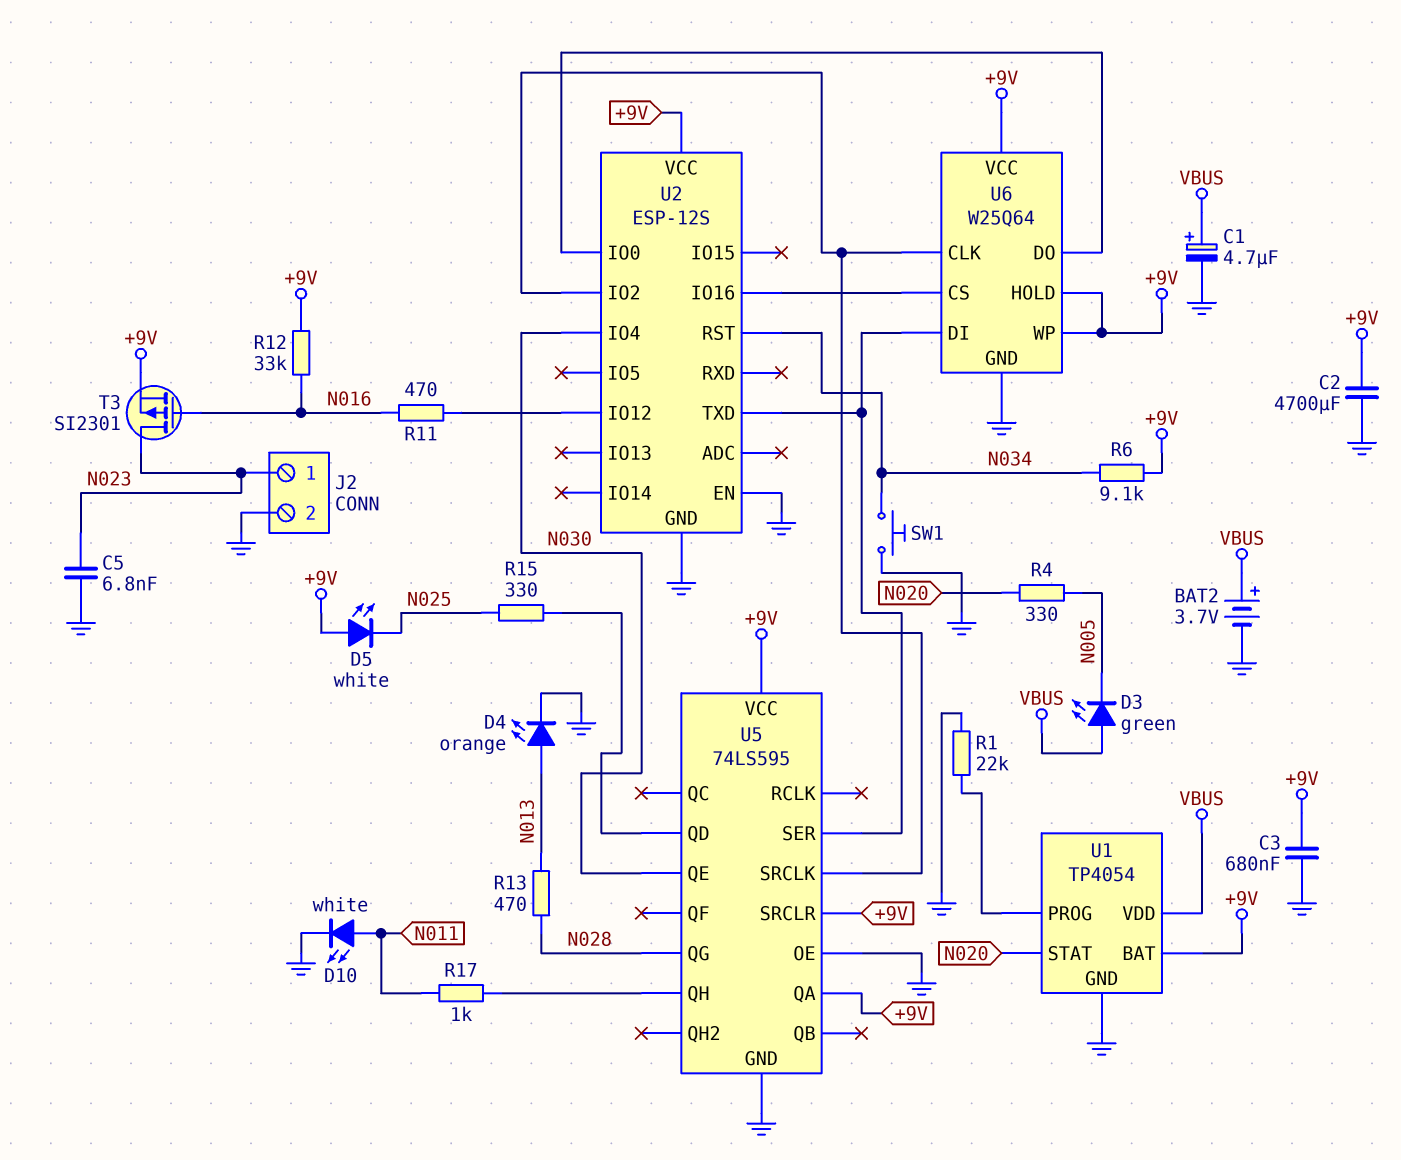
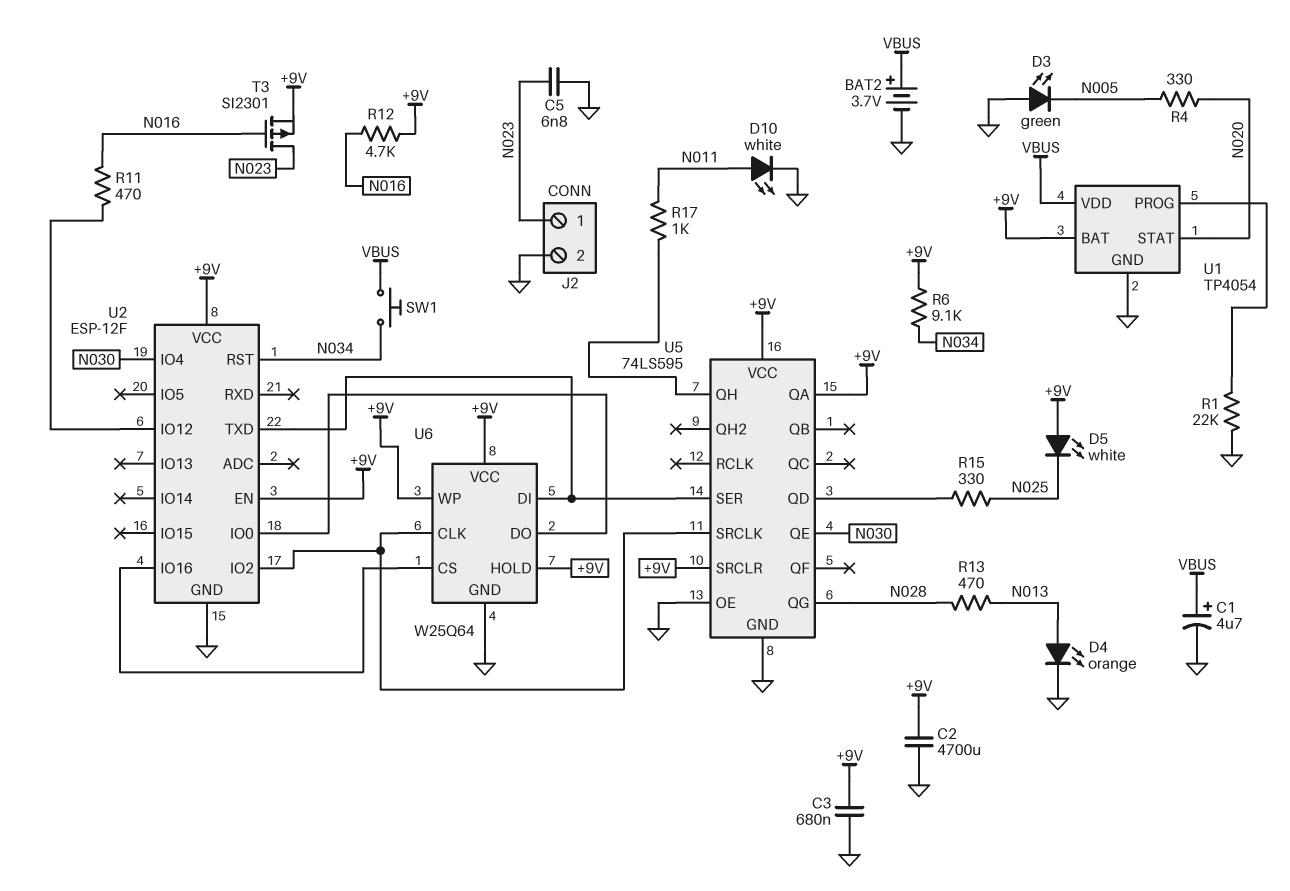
D3: LED green (A VBUS, K N005) -> LED green (A GND, K N005)
R12: 33k (+9V, N016) -> 4.7k (+9V, N016)
SW1: button (GND, N034) -> button (N034, VBUS)
U2: ESP-12S -> ESP-12F
U2 pin EN: GND -> +9V

